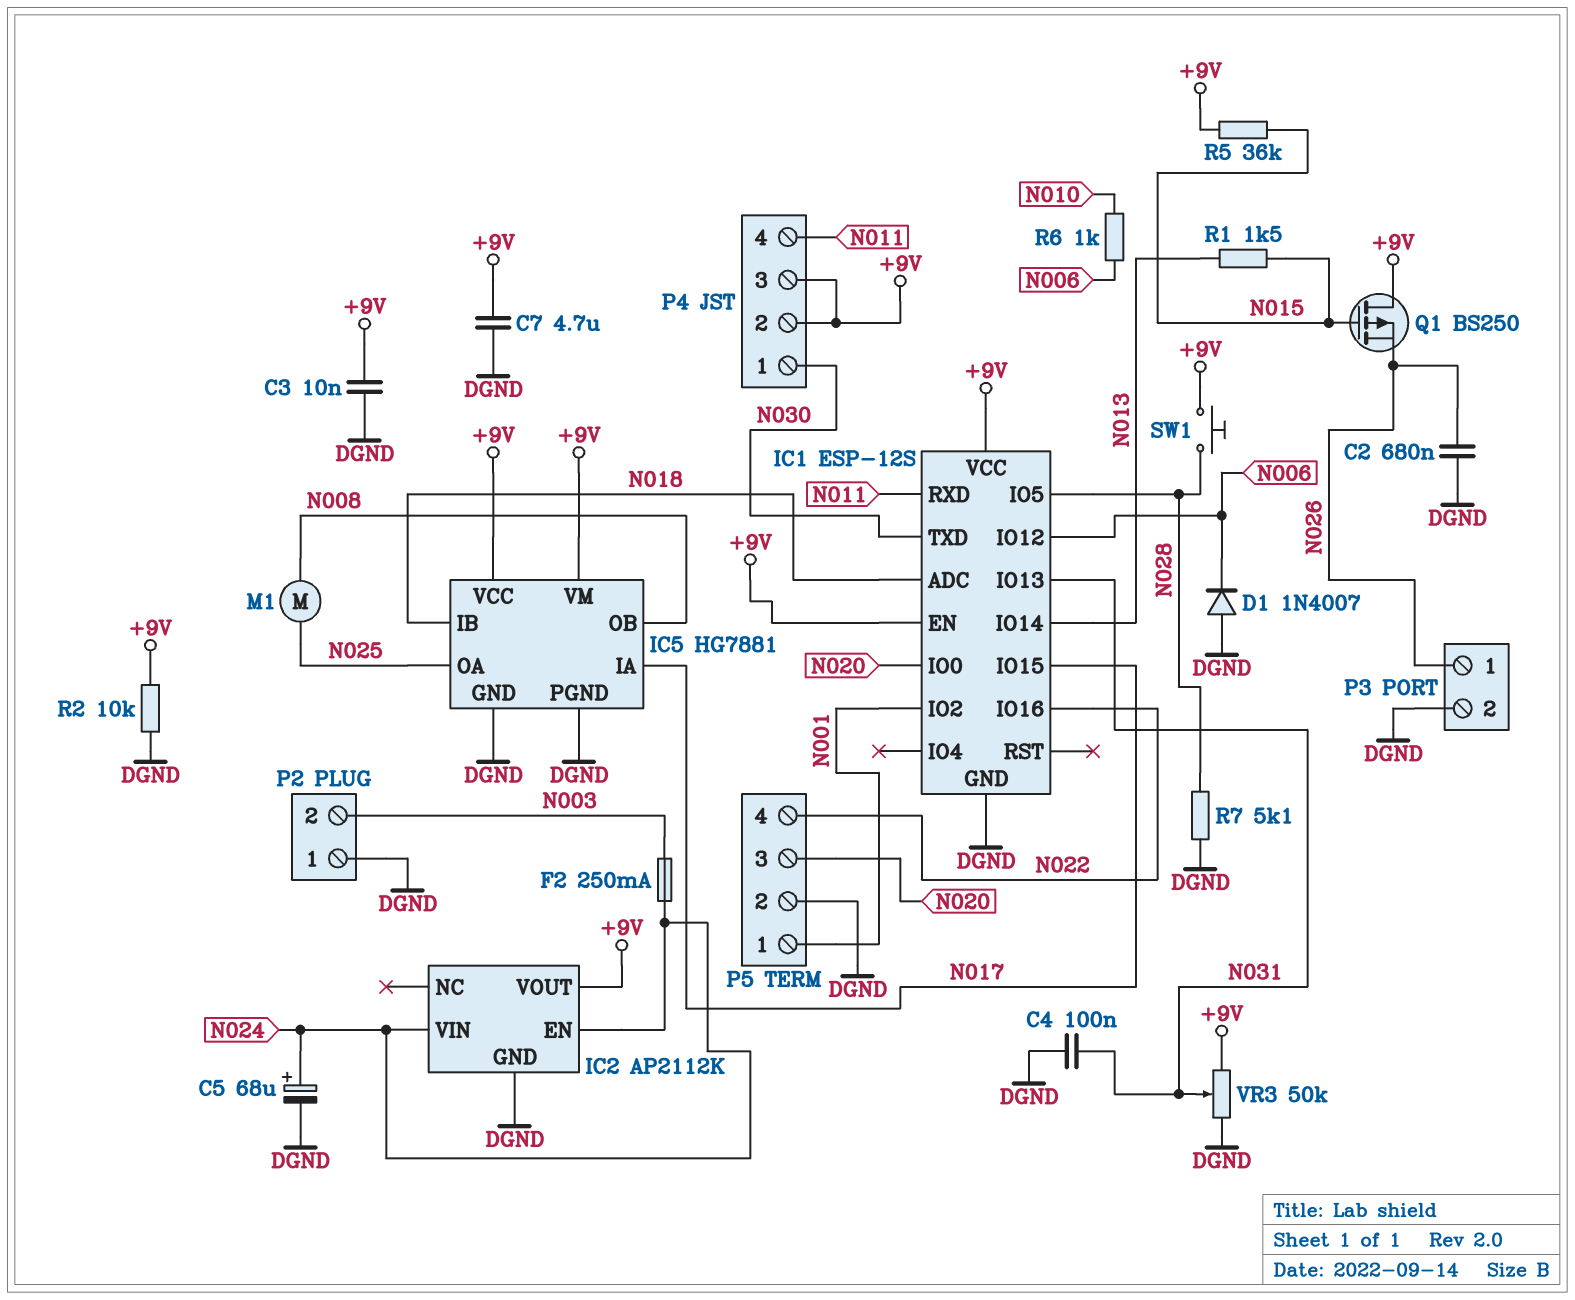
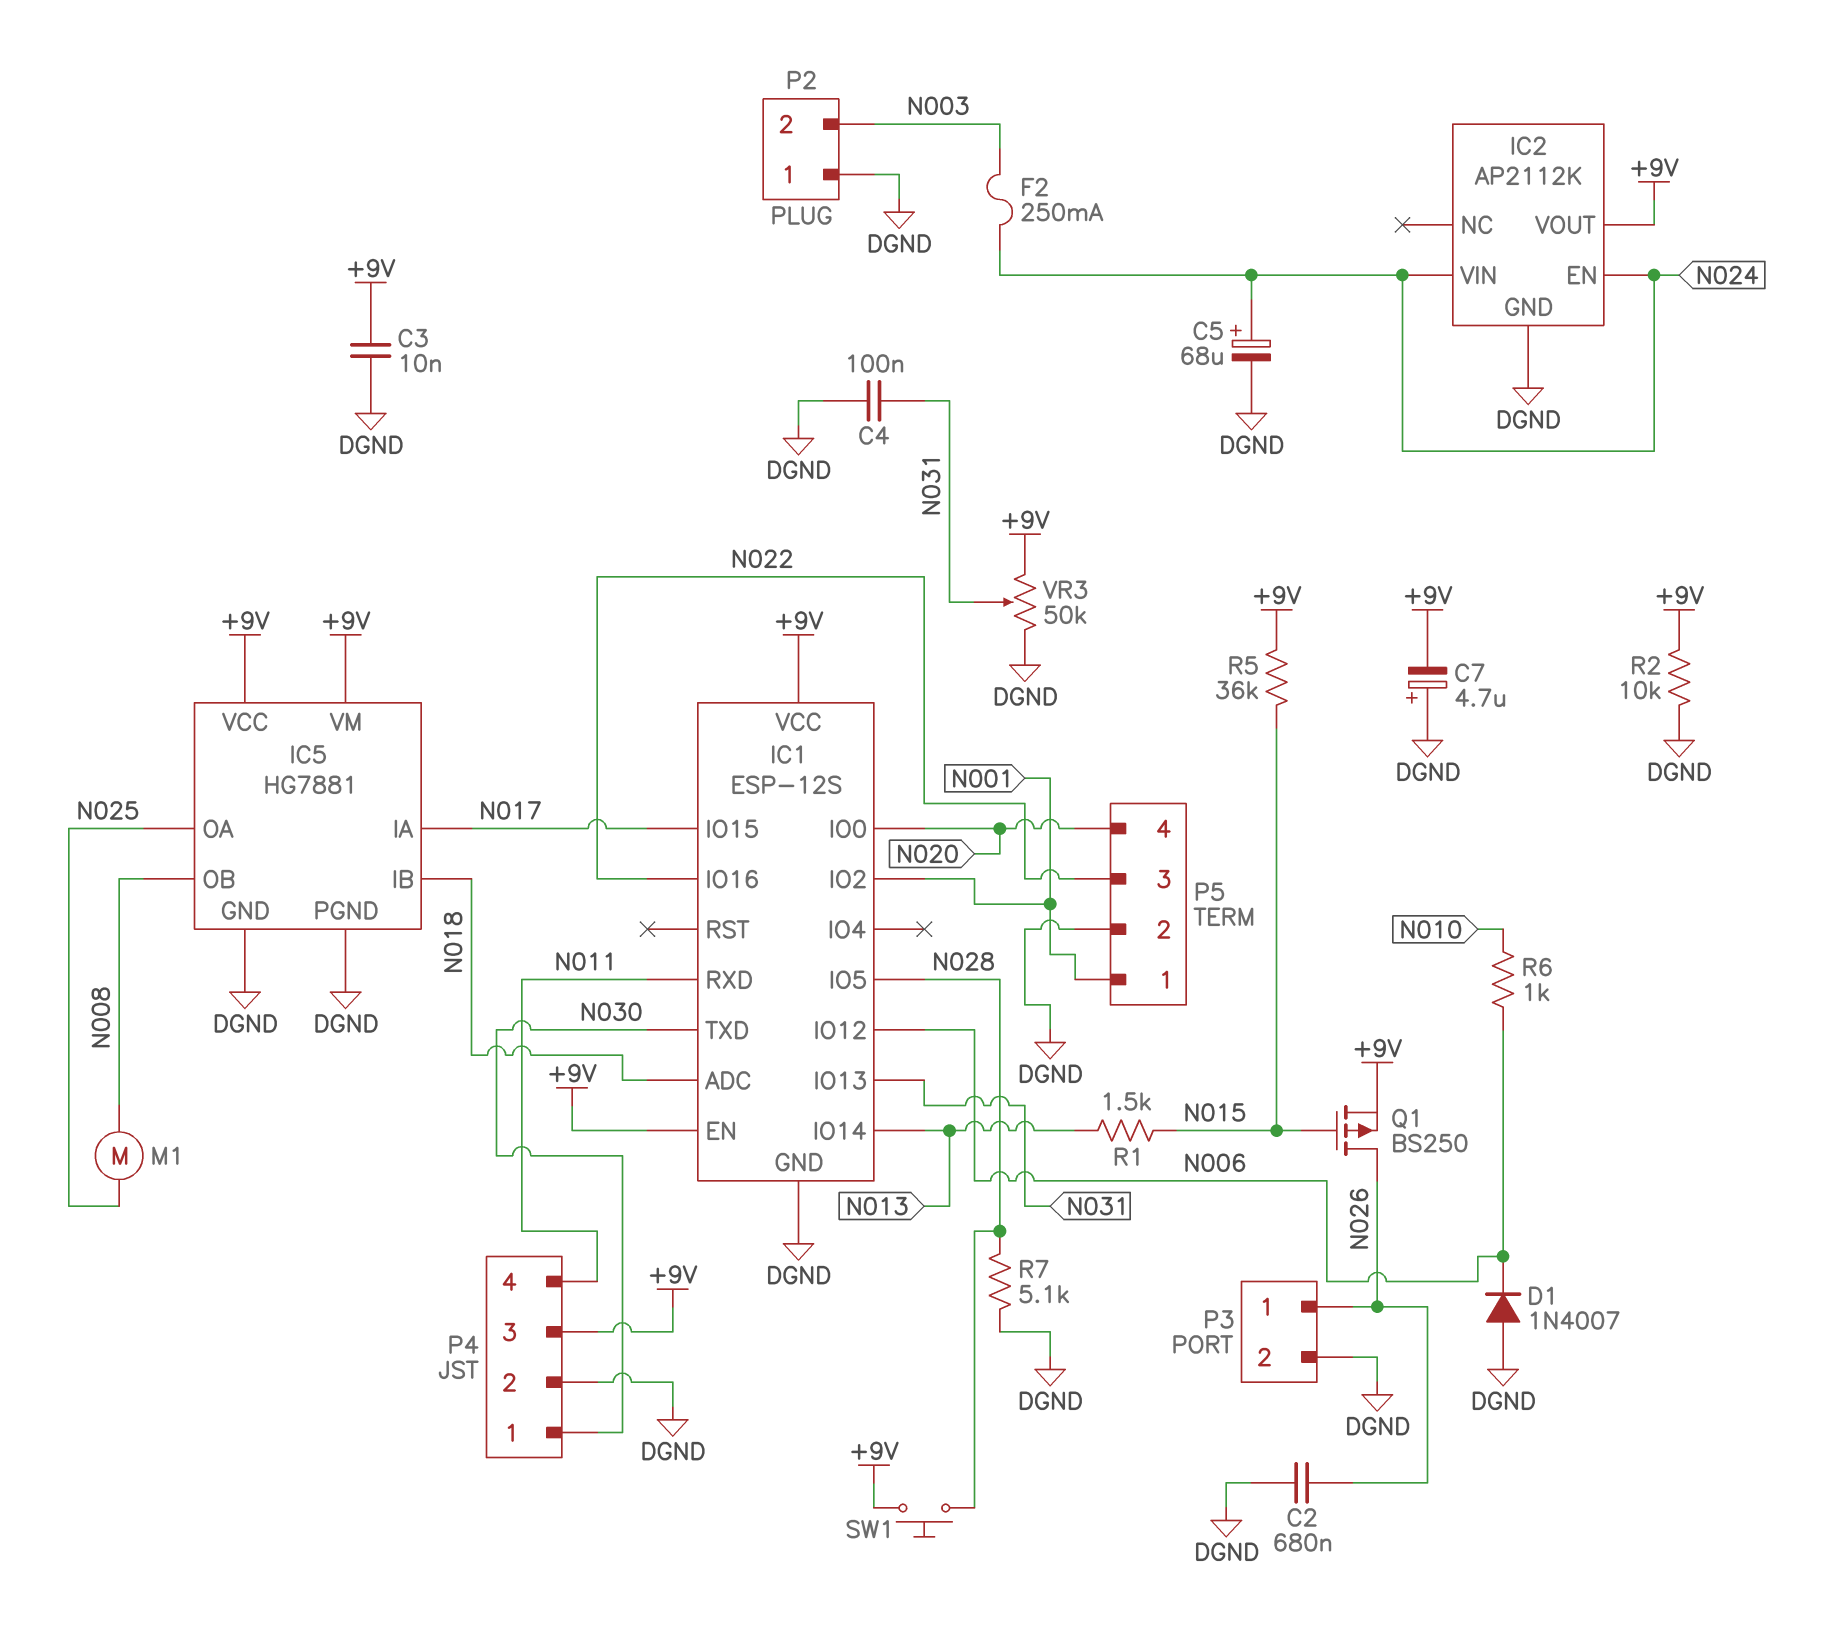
C7: 4.7uF (+9V, DGND) -> 4.7uF (plus DGND, minus +9V)
P4 pin 2: +9V -> DGND
P5 pin 3: N020 -> N022
P5 pin 4: N022 -> N020
Q1: PMOS BS250 (G N015, D +9V, S N026) -> PMOS BS250 (G N015, D N026, S +9V)

